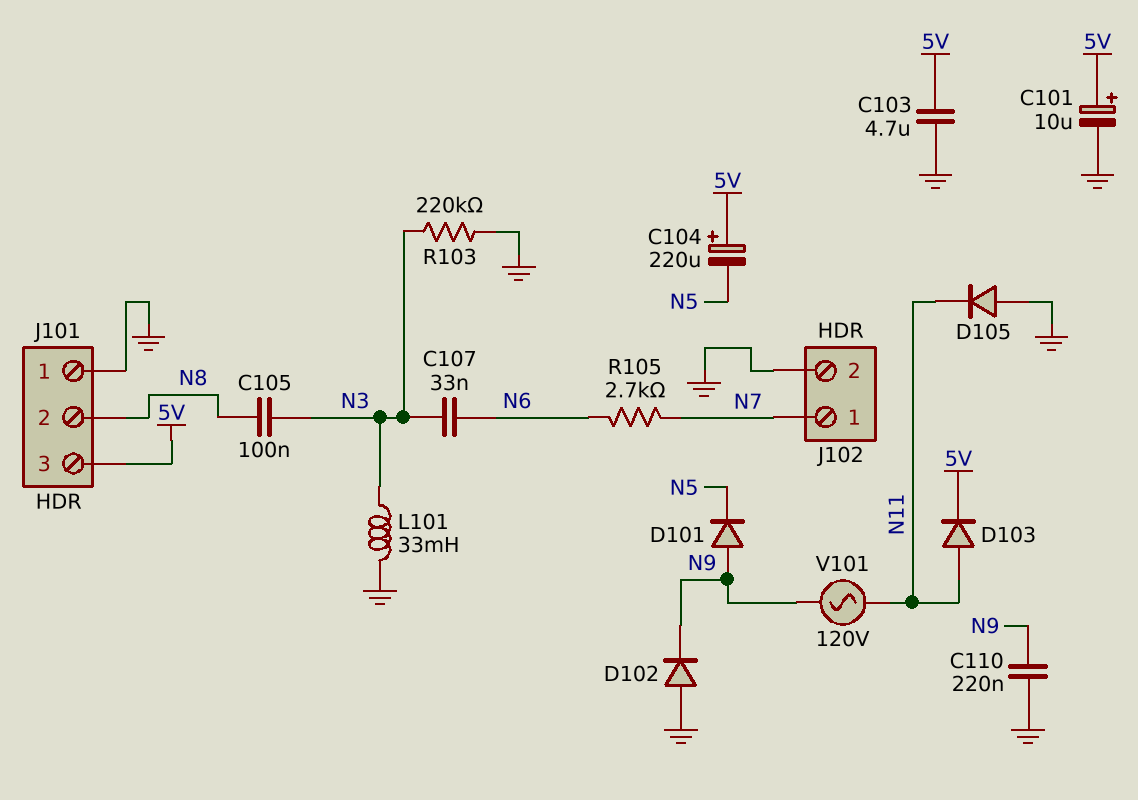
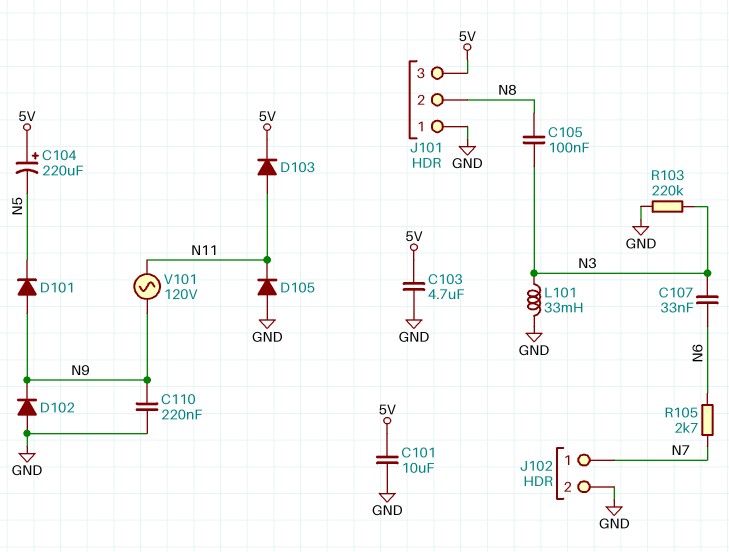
C101: 10uF (plus 5V, minus GND) -> 10uF (5V, GND)

